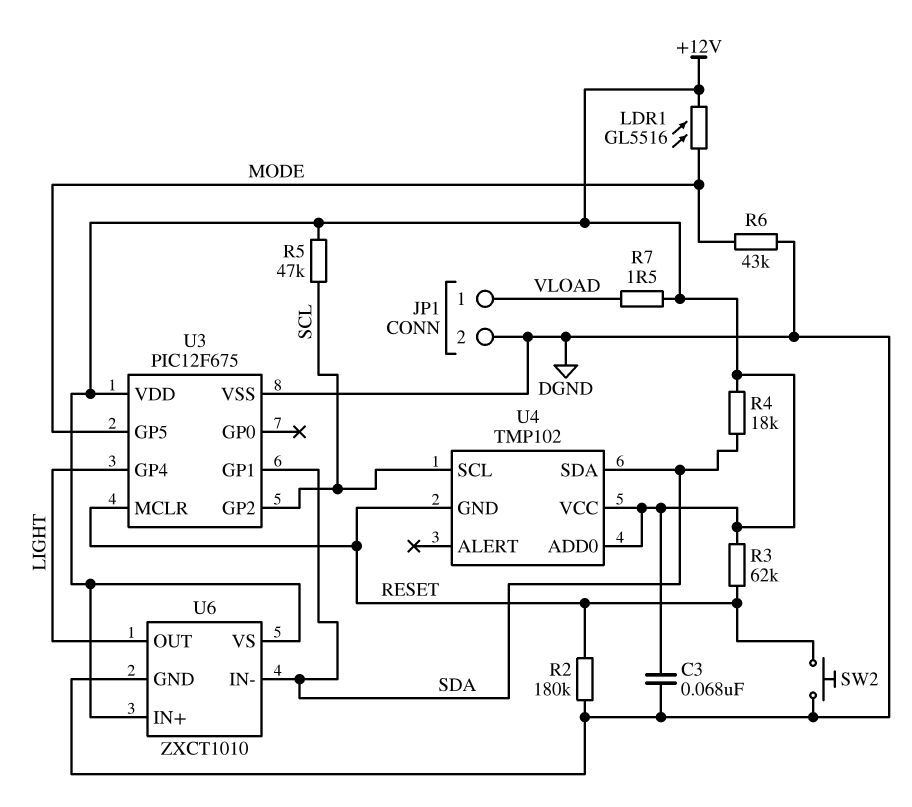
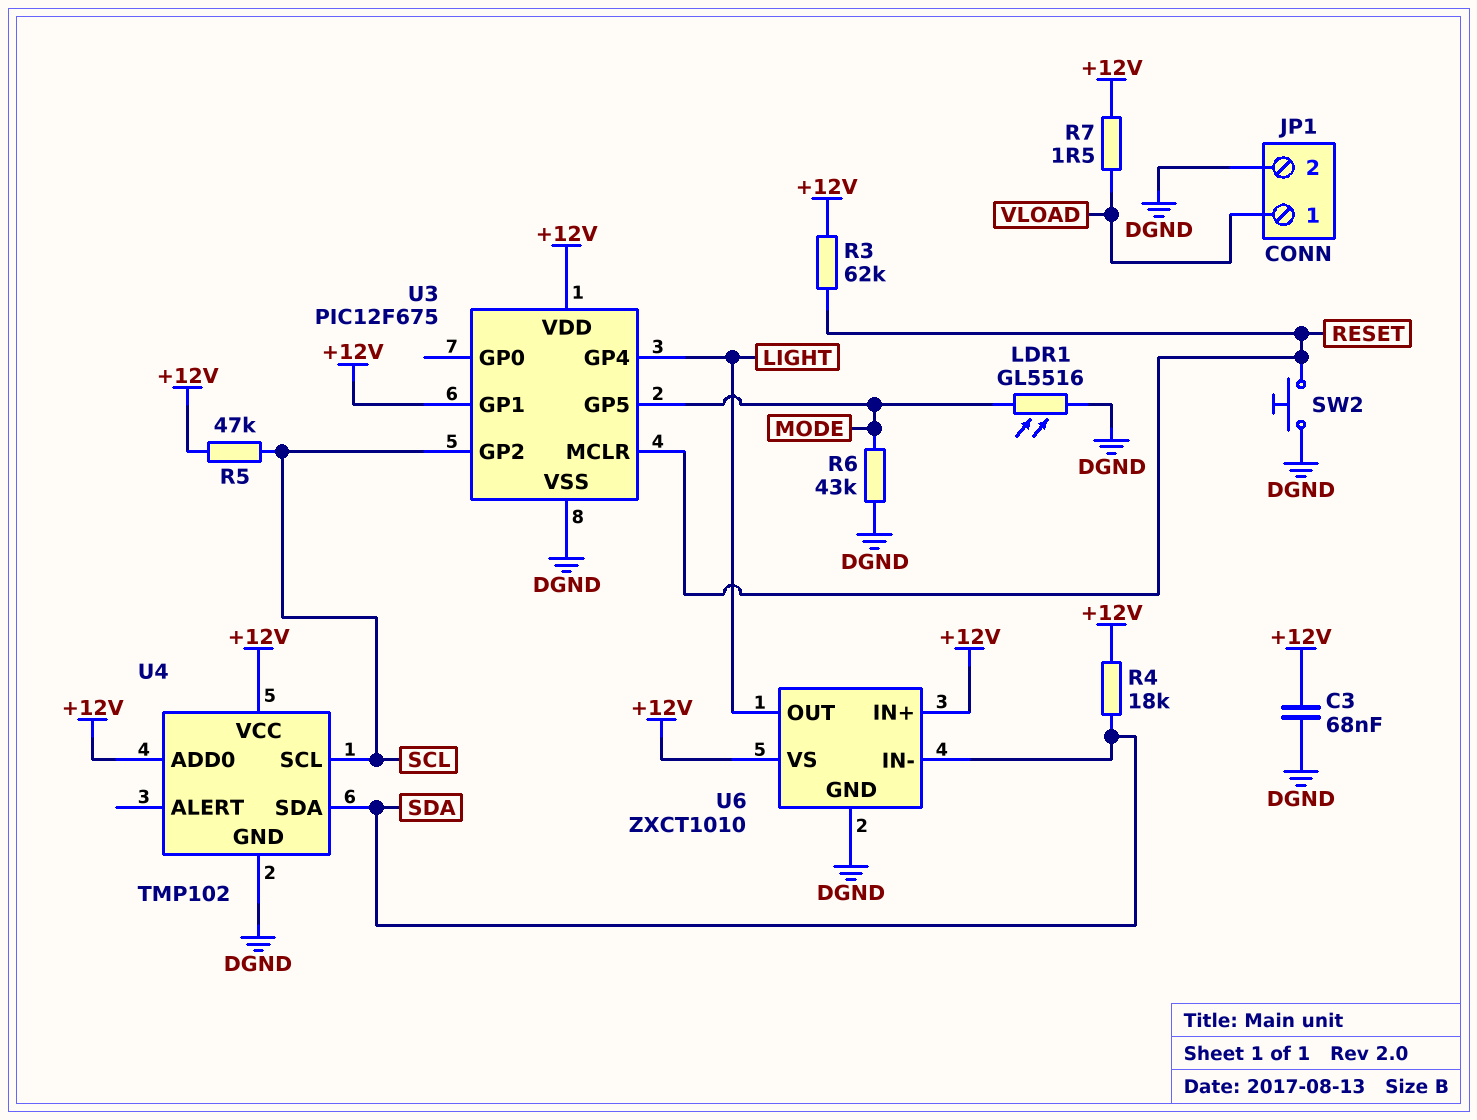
LDR1: GL5516 (+12V, MODE) -> GL5516 (DGND, MODE)
R2: 180k (DGND, RESET) -> none
U3 pin GP1: SDA -> +12V
U4 pin GND: RESET -> DGND

